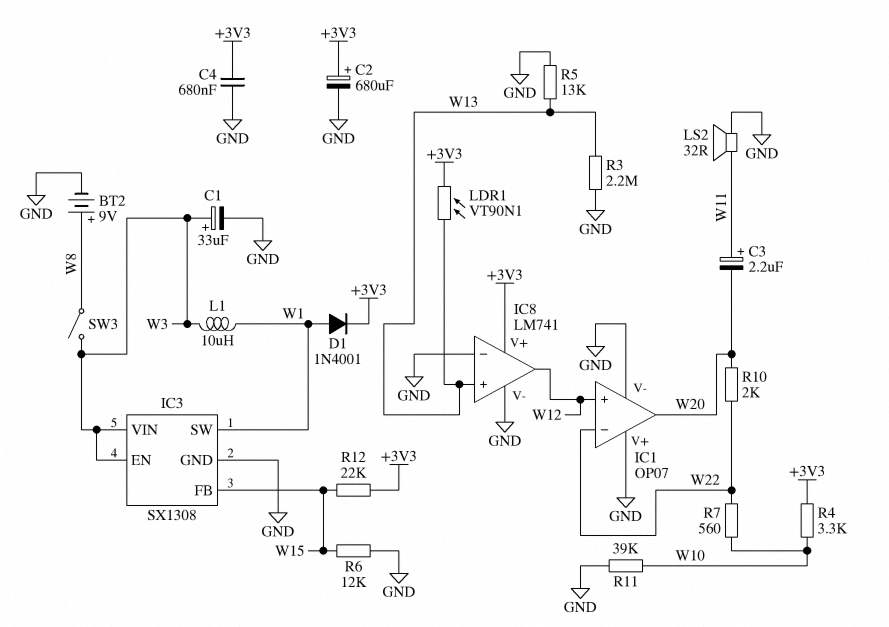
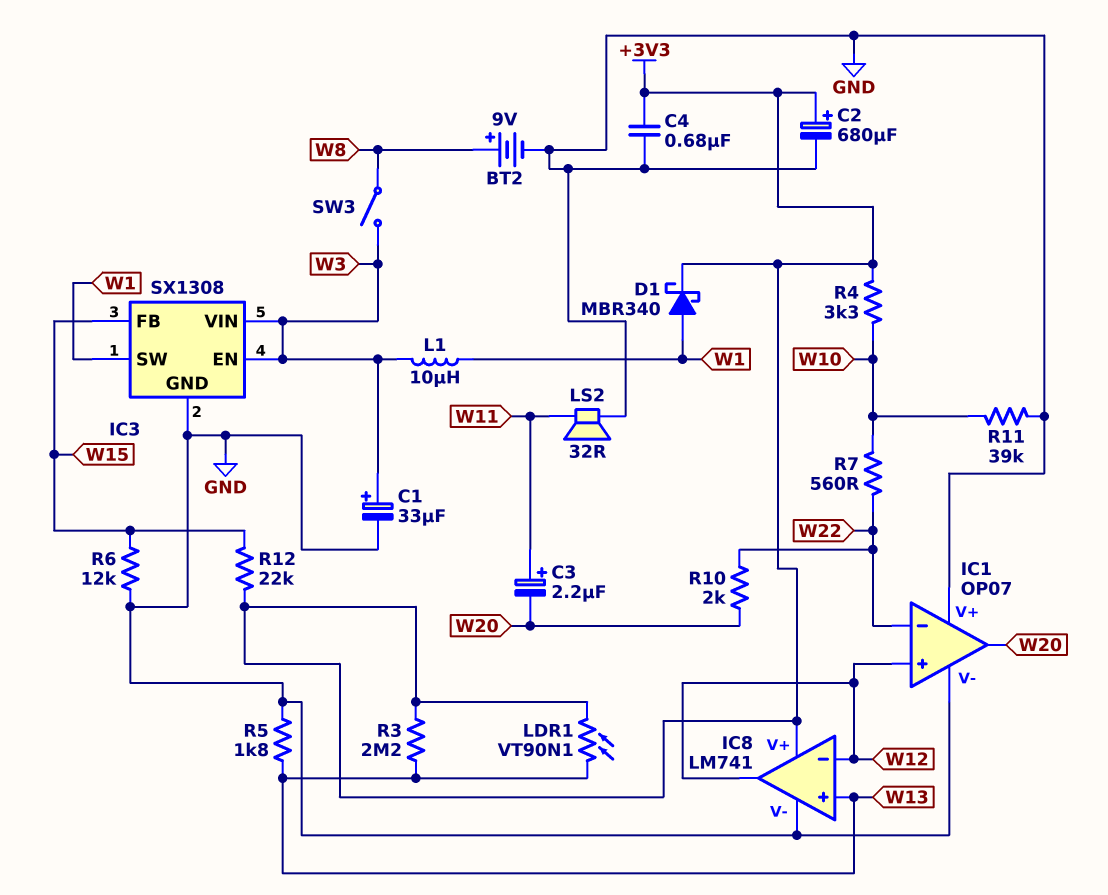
D1: diode 1N4001 (A W1, K +3V3) -> schottky MBR340 (A W1, K +3V3)
IC8 pin in-: GND -> W12
R3: 2.2M (GND, W13) -> 2.2M (+3V3, W13)
R5: 13k (GND, W13) -> 1.8k (GND, W13)

